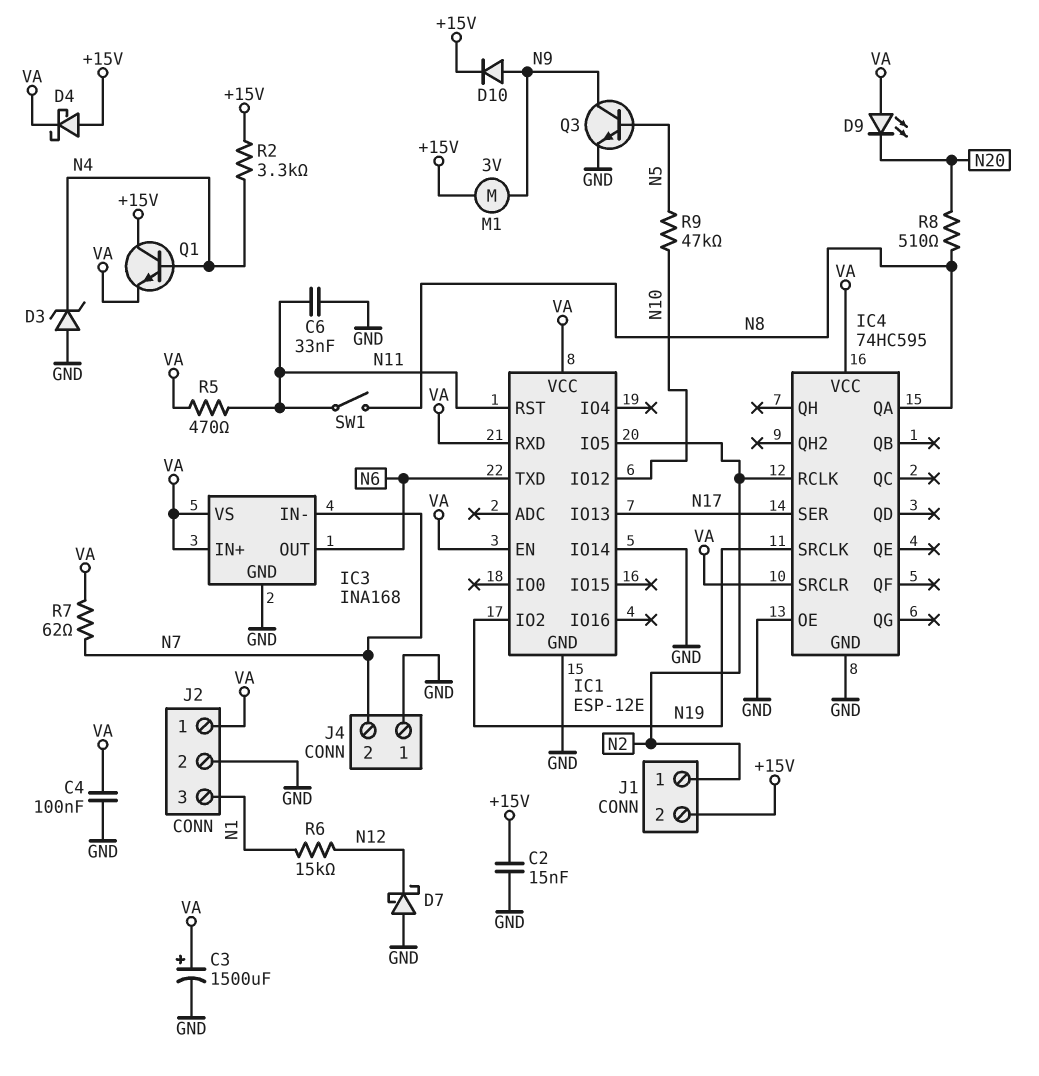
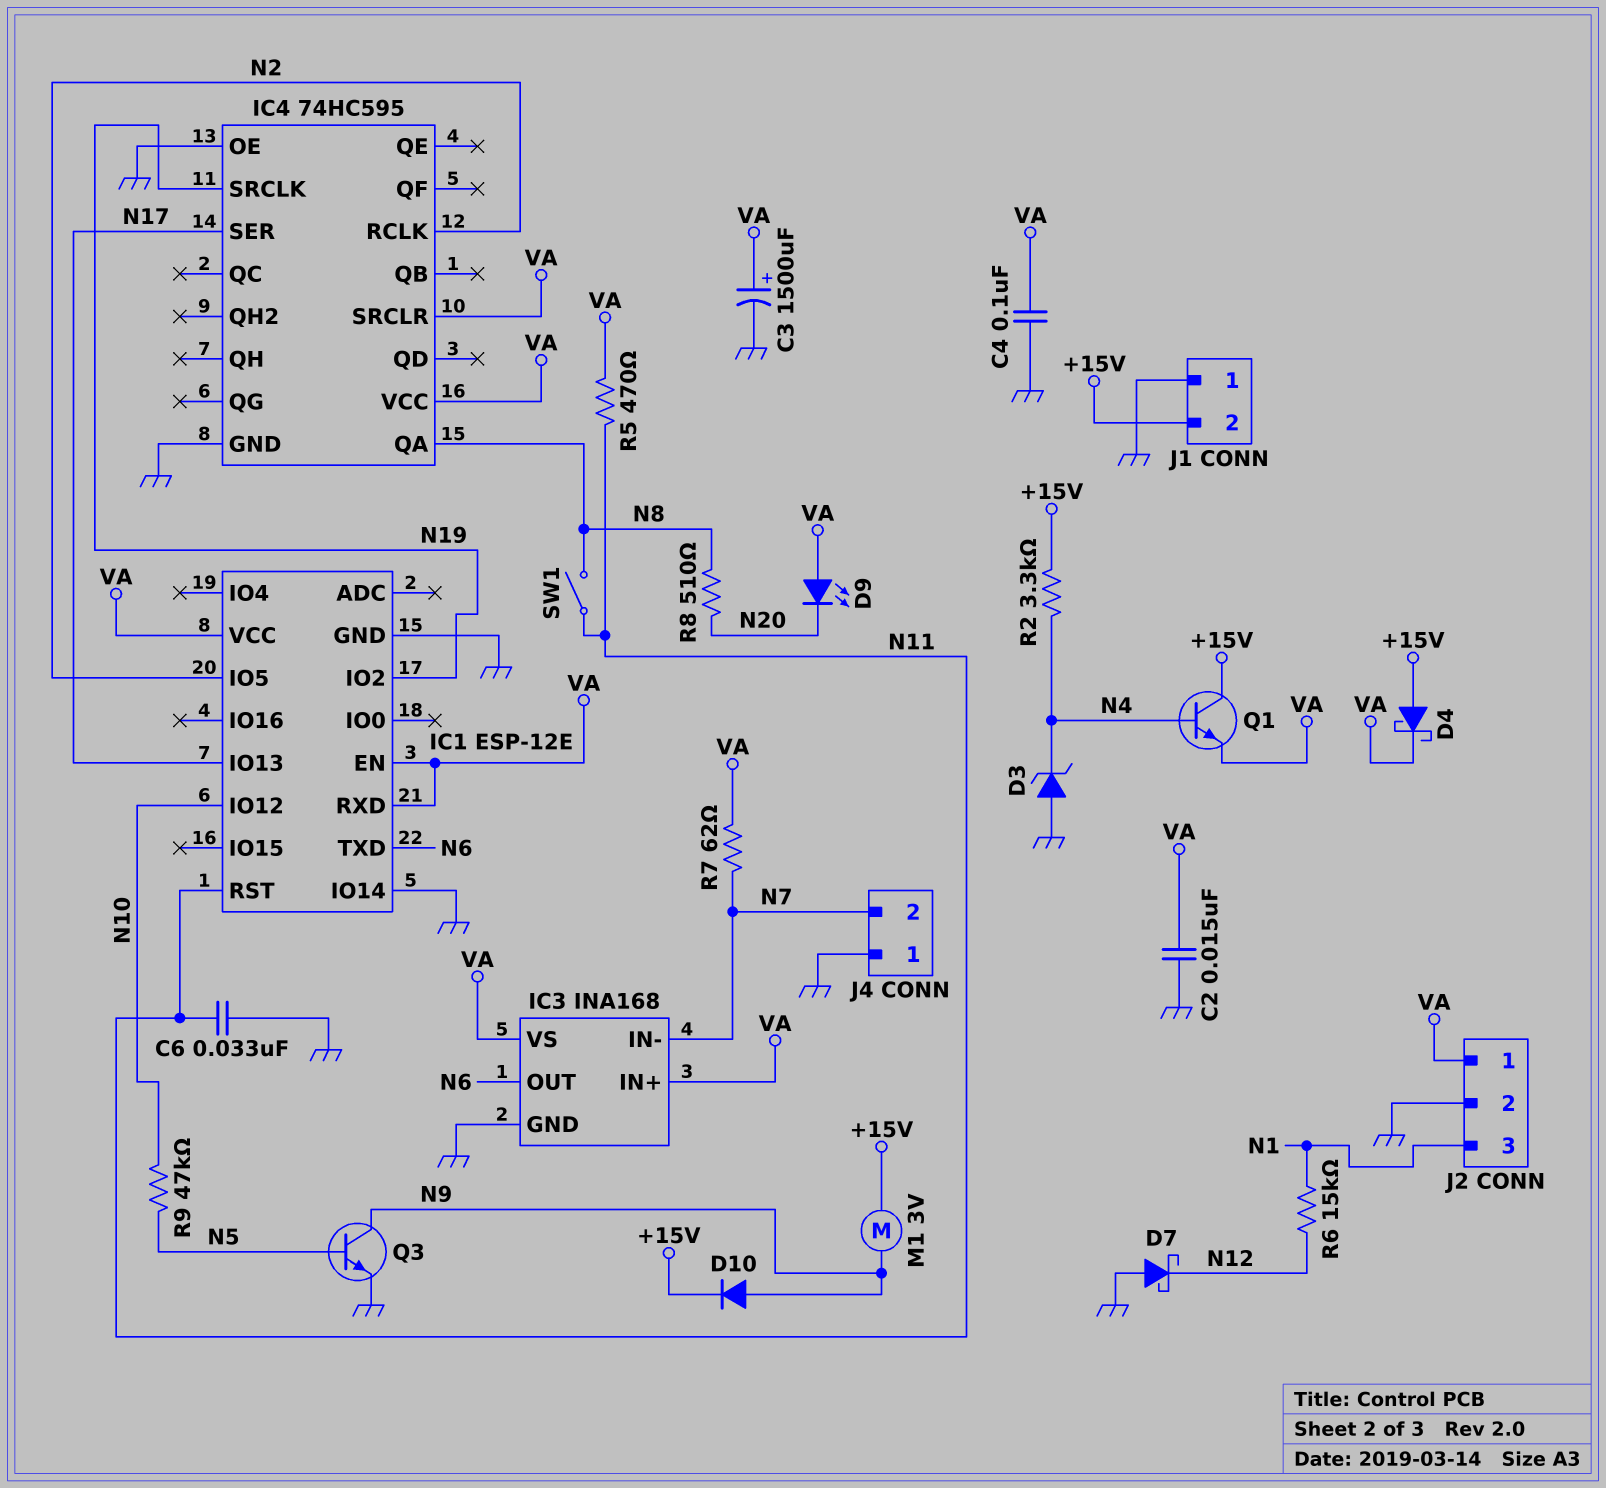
C2: 15nF (+15V, GND) -> 15nF (GND, VA)
J1 pin 1: N2 -> GND

